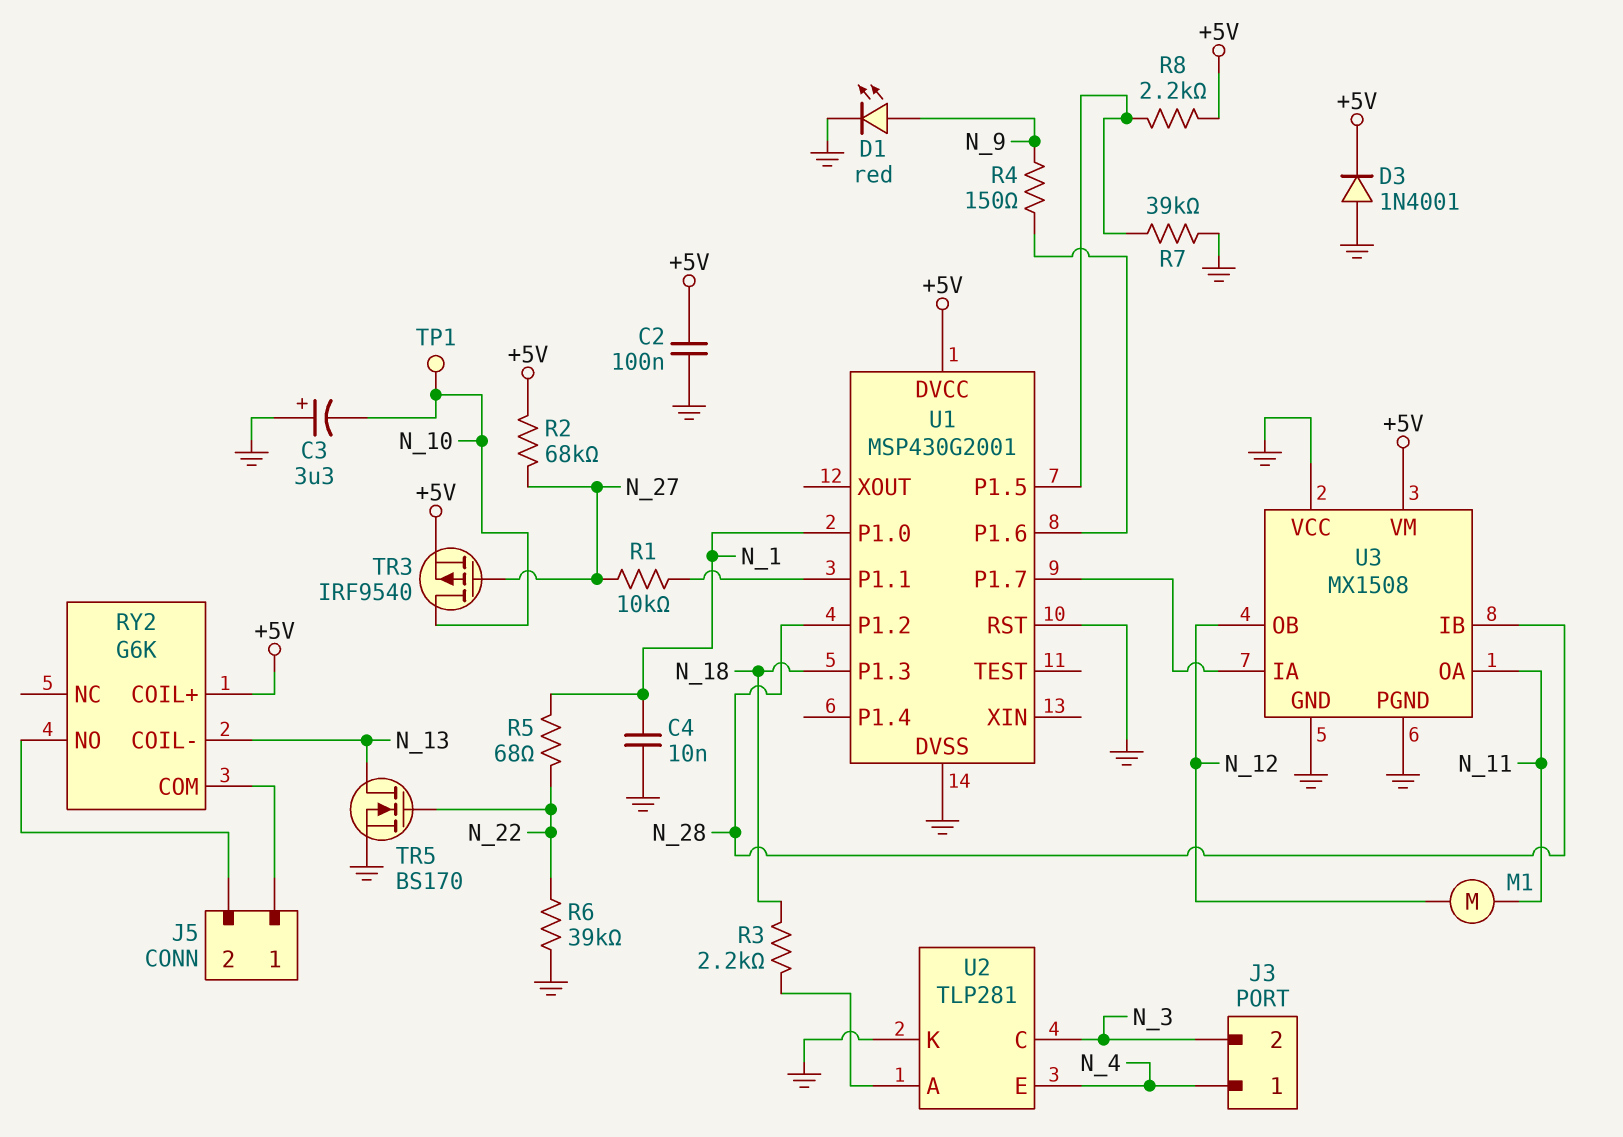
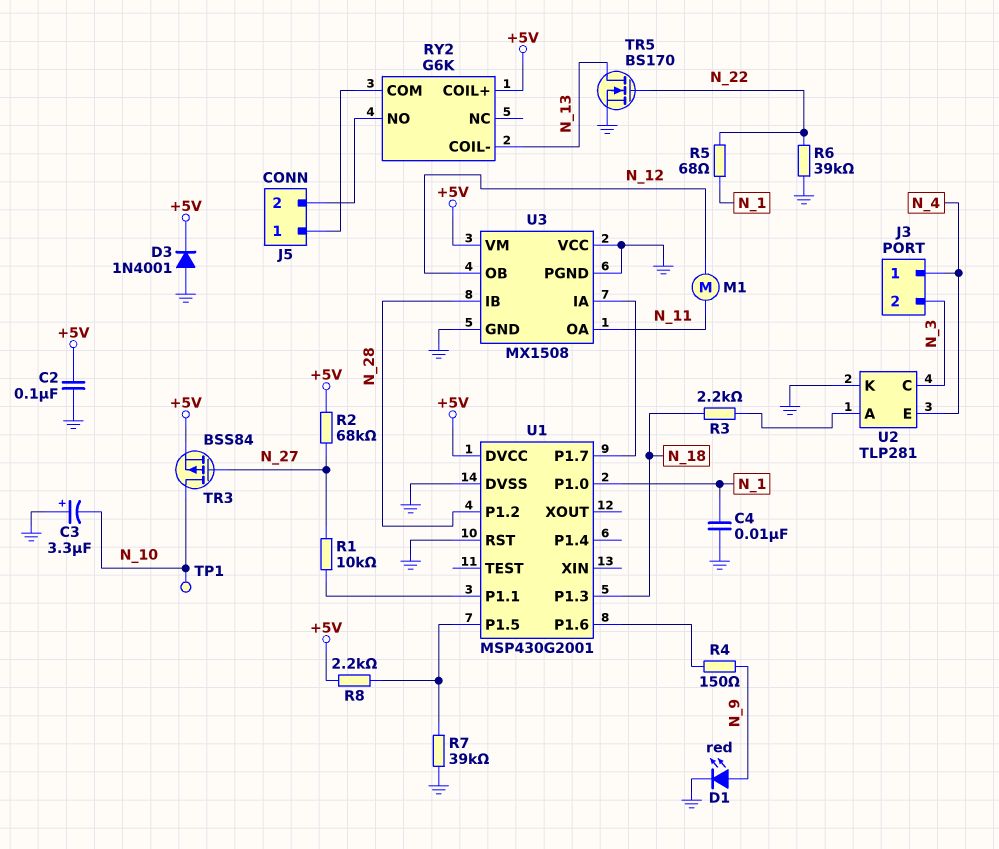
TR3: PMOS IRF9540 (G N_27, D N_10, S +5V) -> PMOS BSS84 (G N_27, D N_10, S +5V)

